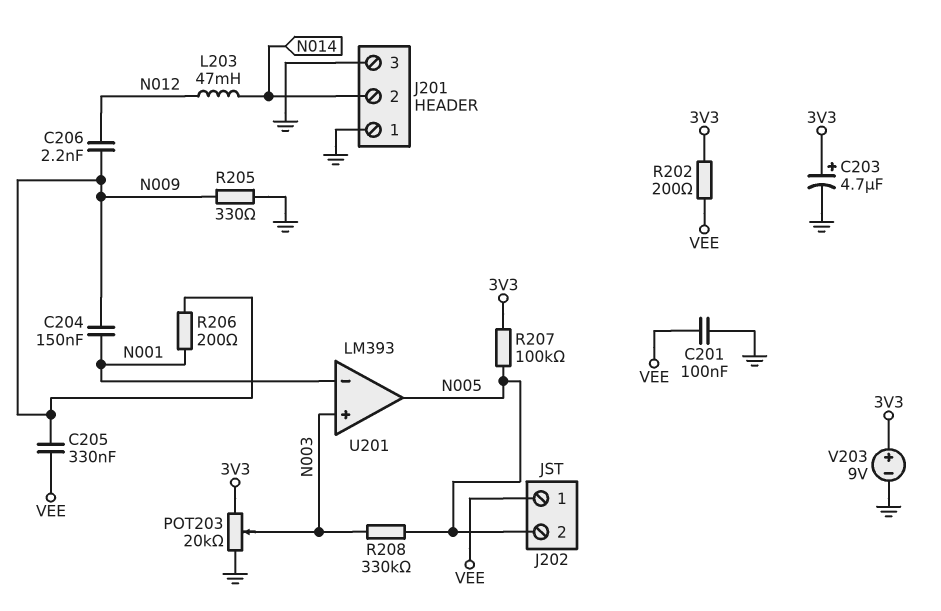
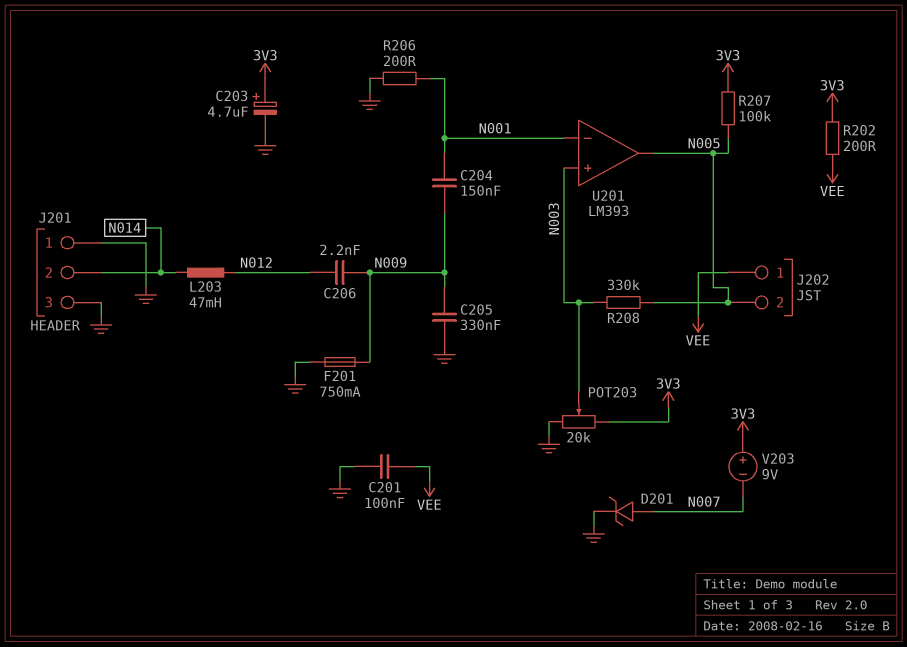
C205: 330nF (N009, VEE) -> 330nF (GND, N009)
D201: none -> zener (A N007, K GND)
F201: none -> 750mA (GND, N009)
R205: 330 (GND, N009) -> none
R206: 200 (N001, N009) -> 200 (GND, N001)
V203: 9V (plus 3V3, minus GND) -> 9V (plus 3V3, minus N007)

